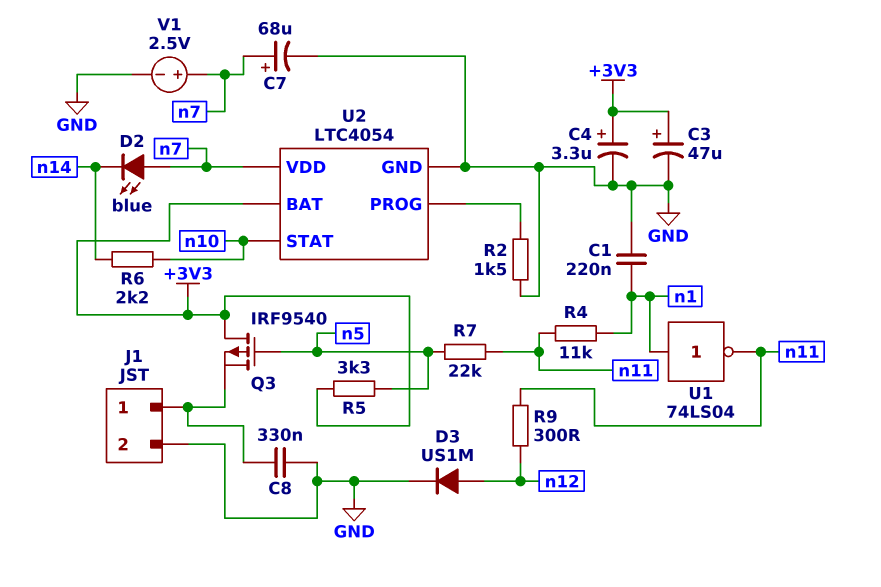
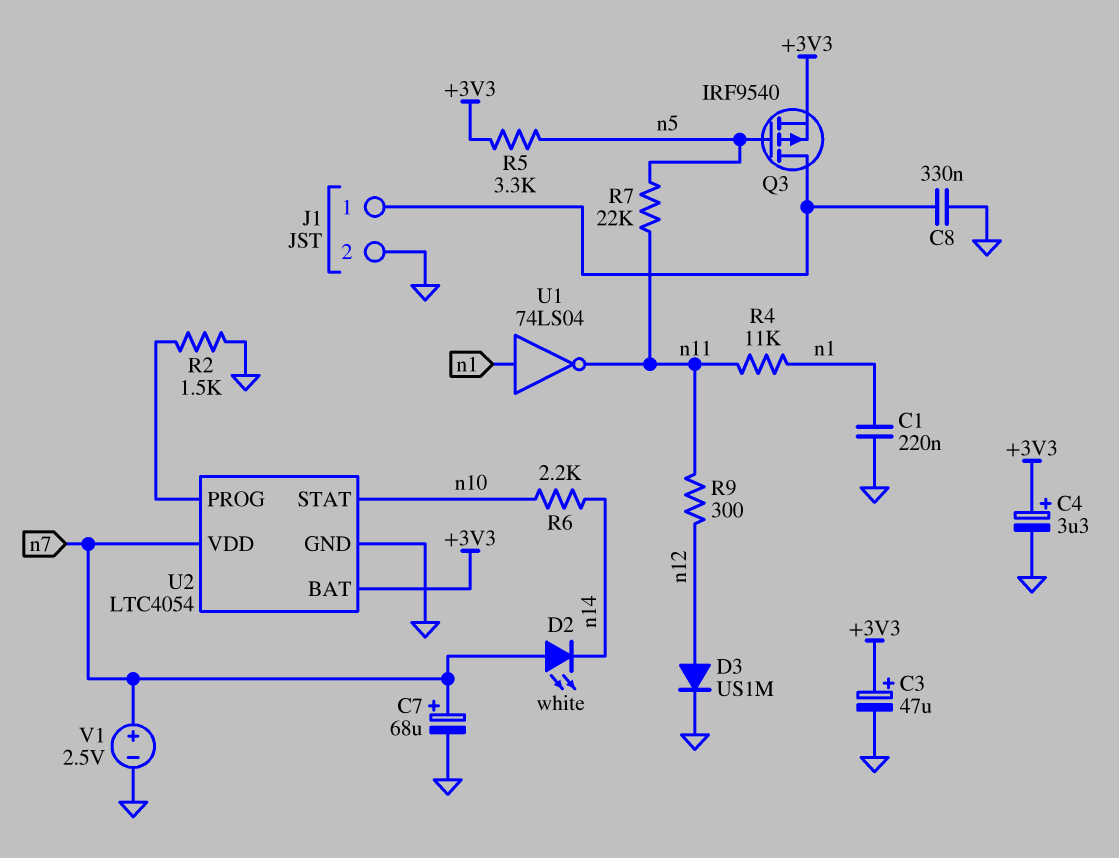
D2: LED blue (A n7, K n14) -> LED white (A n7, K n14)
Q3: PMOS IRF9540 (G n5, D +3V3, S J1/1) -> PMOS IRF9540 (G n5, D J1/1, S +3V3)

